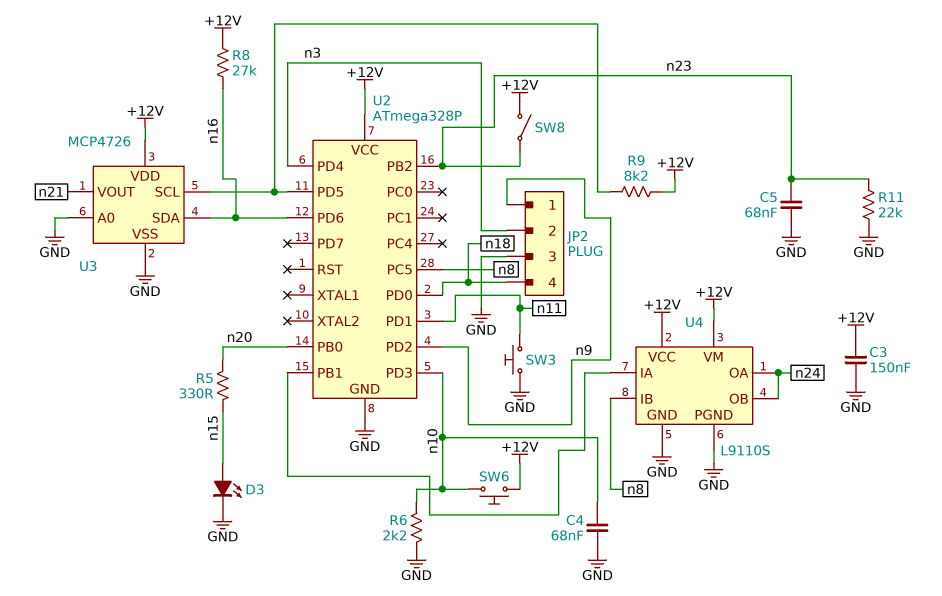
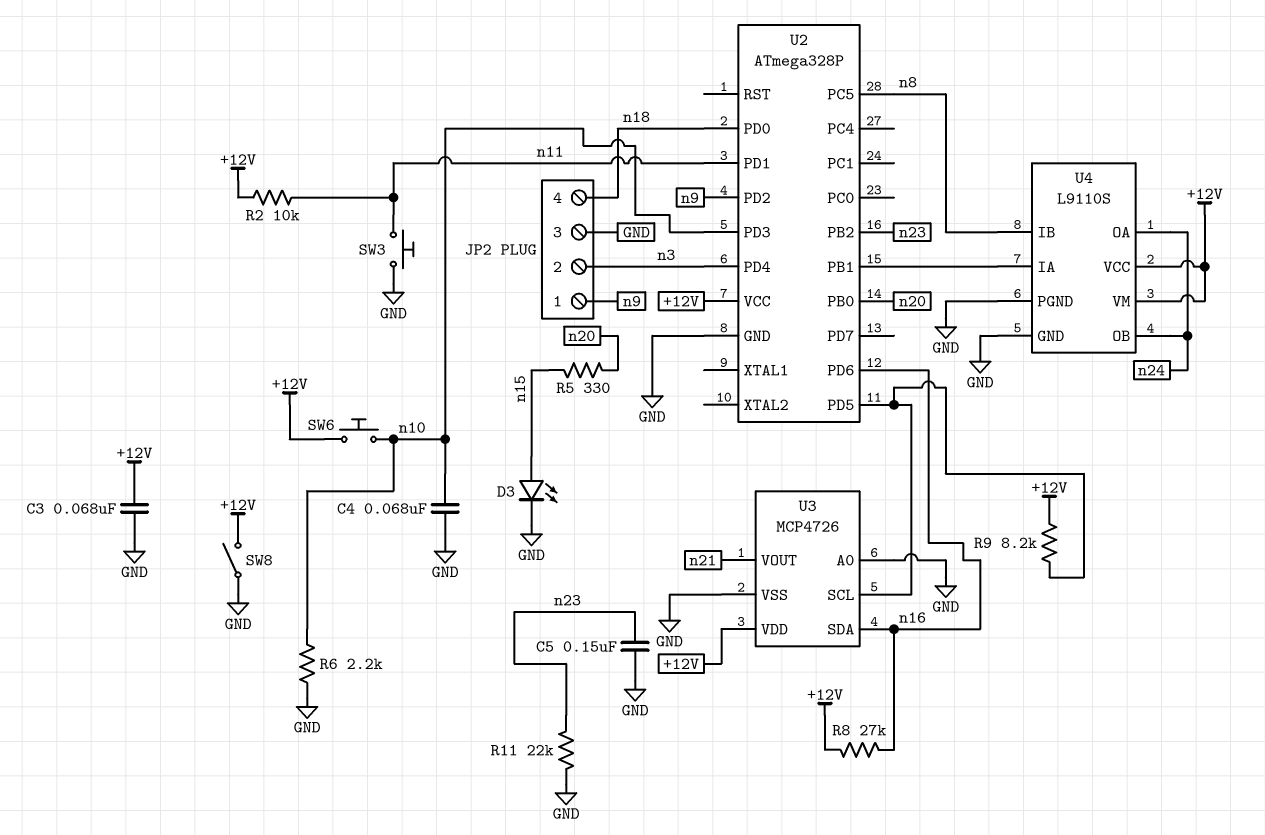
C3: 150nF (+12V, GND) -> 68nF (+12V, GND)
C5: 68nF (GND, n23) -> 150nF (GND, n23)
R2: none -> 10k (+12V, n11)
SW8: switch (+12V, n23) -> switch (+12V, GND)

